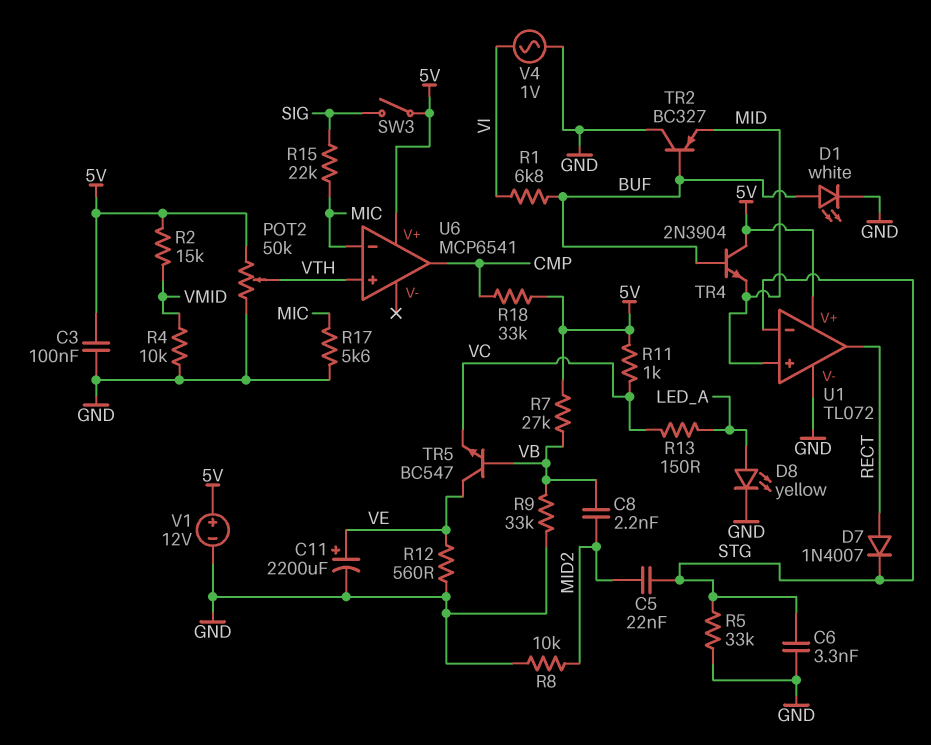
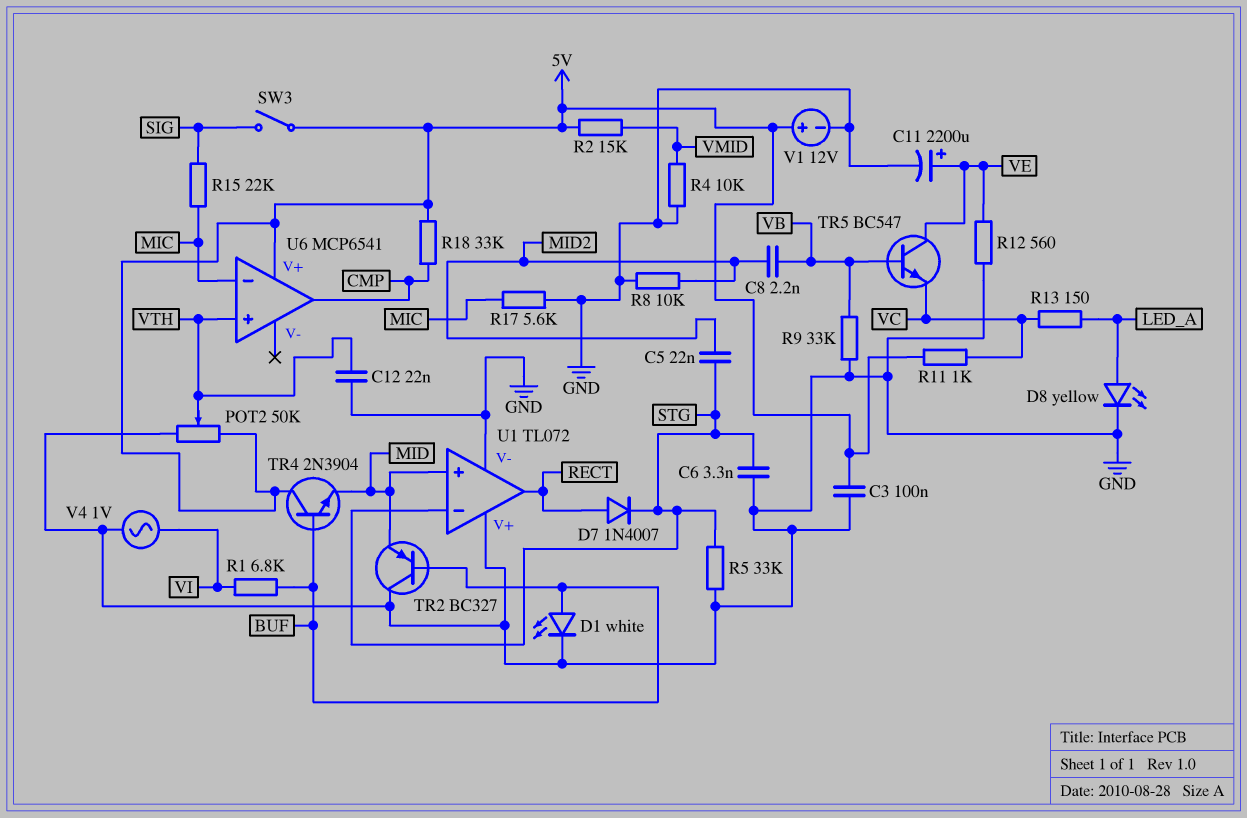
C12: none -> 22nF (GND, VTH)
R7: 27k (5V, VB) -> none
U1 pin V+: 5V -> GND

